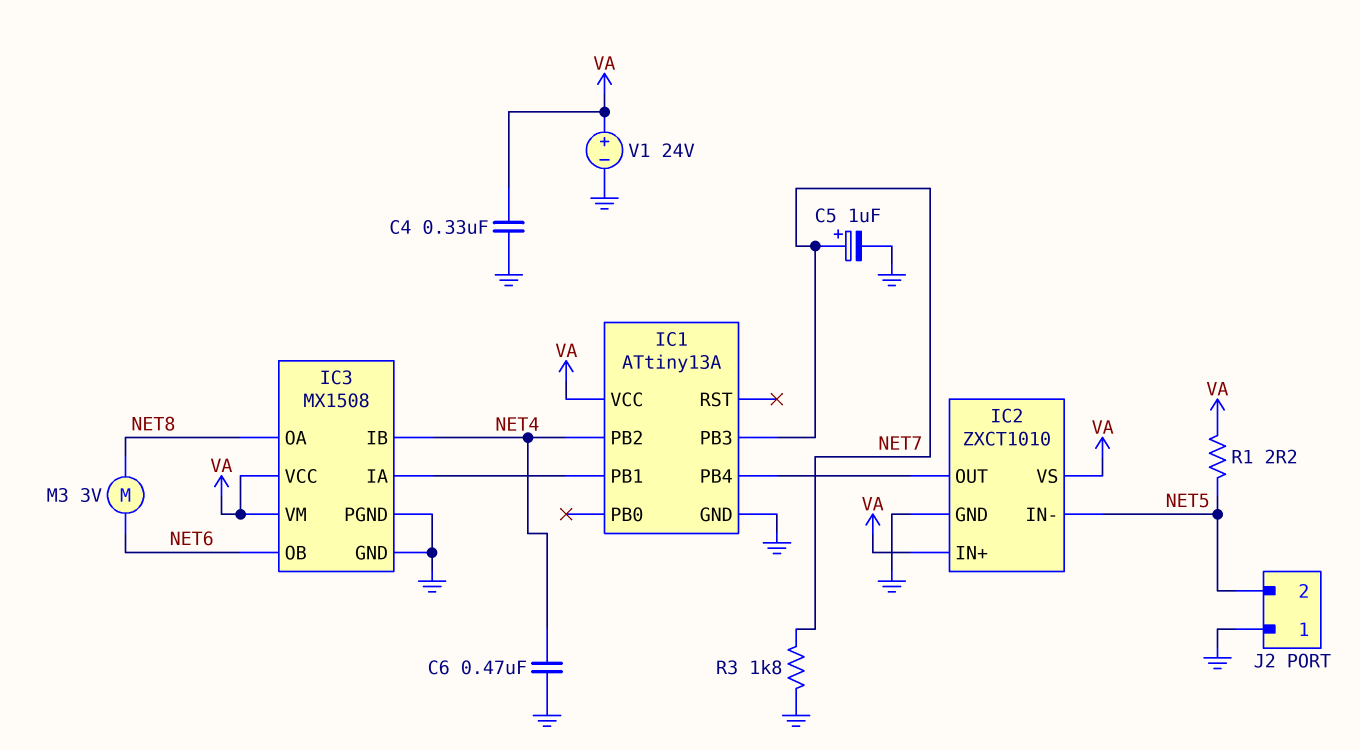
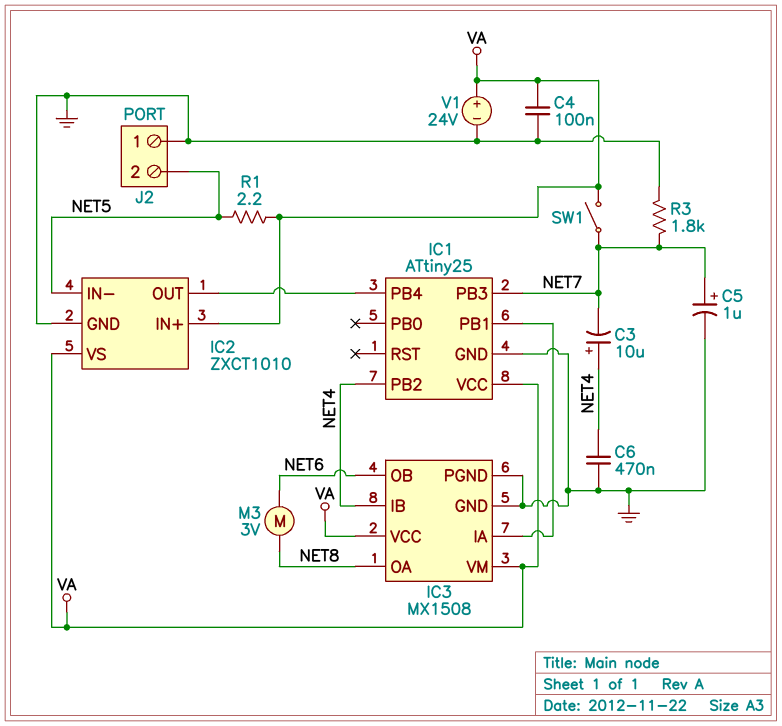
C3: none -> 10uF (plus NET4, minus NET7)
C4: 330nF (GND, VA) -> 100nF (GND, VA)
IC1: ATtiny13A -> ATtiny25
SW1: none -> switch (NET7, VA)

